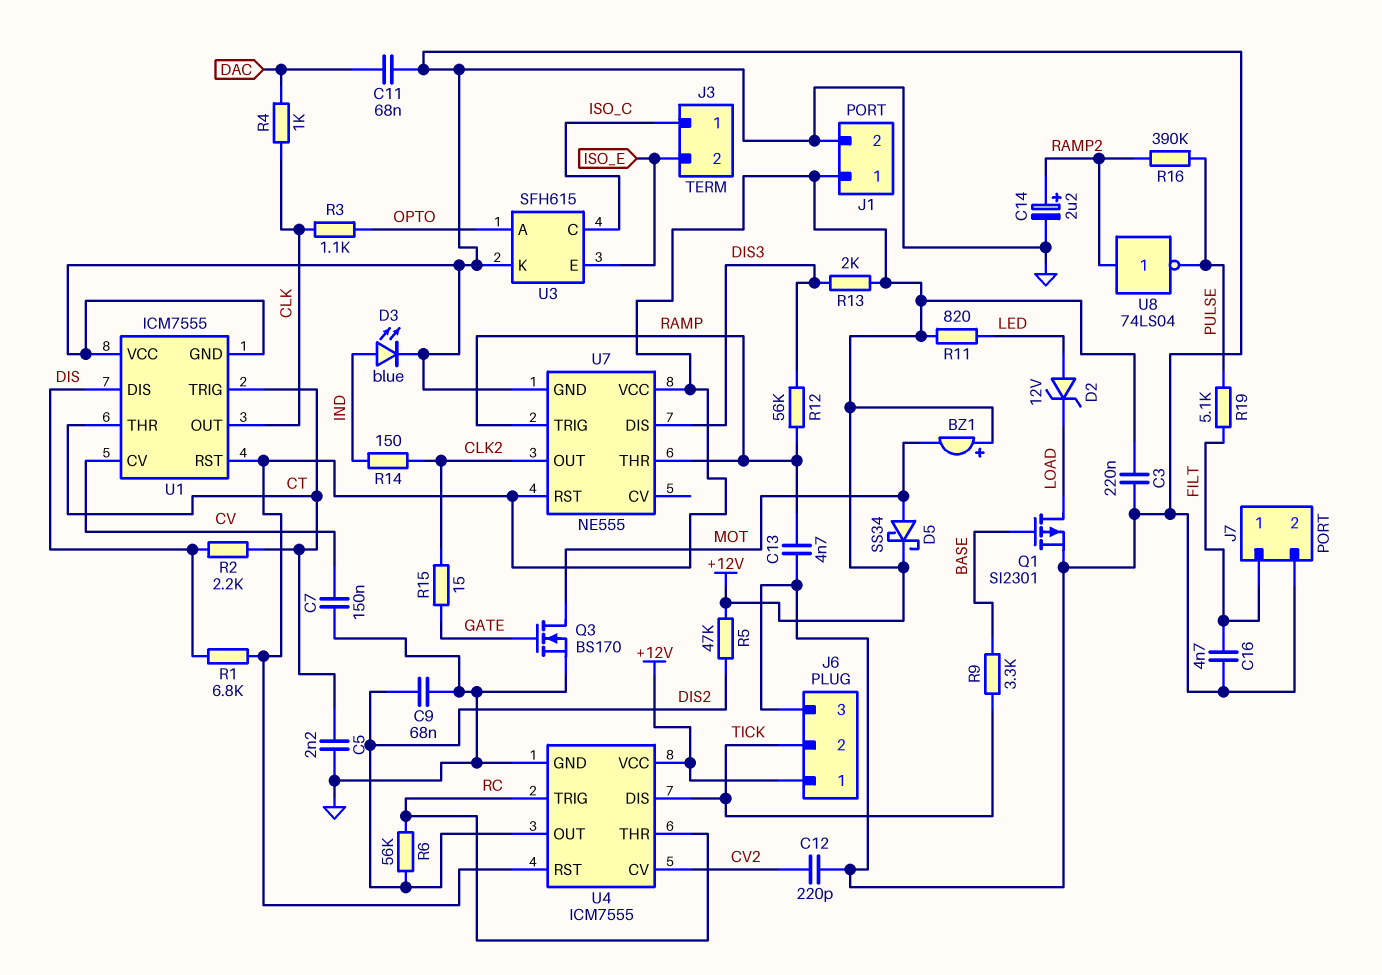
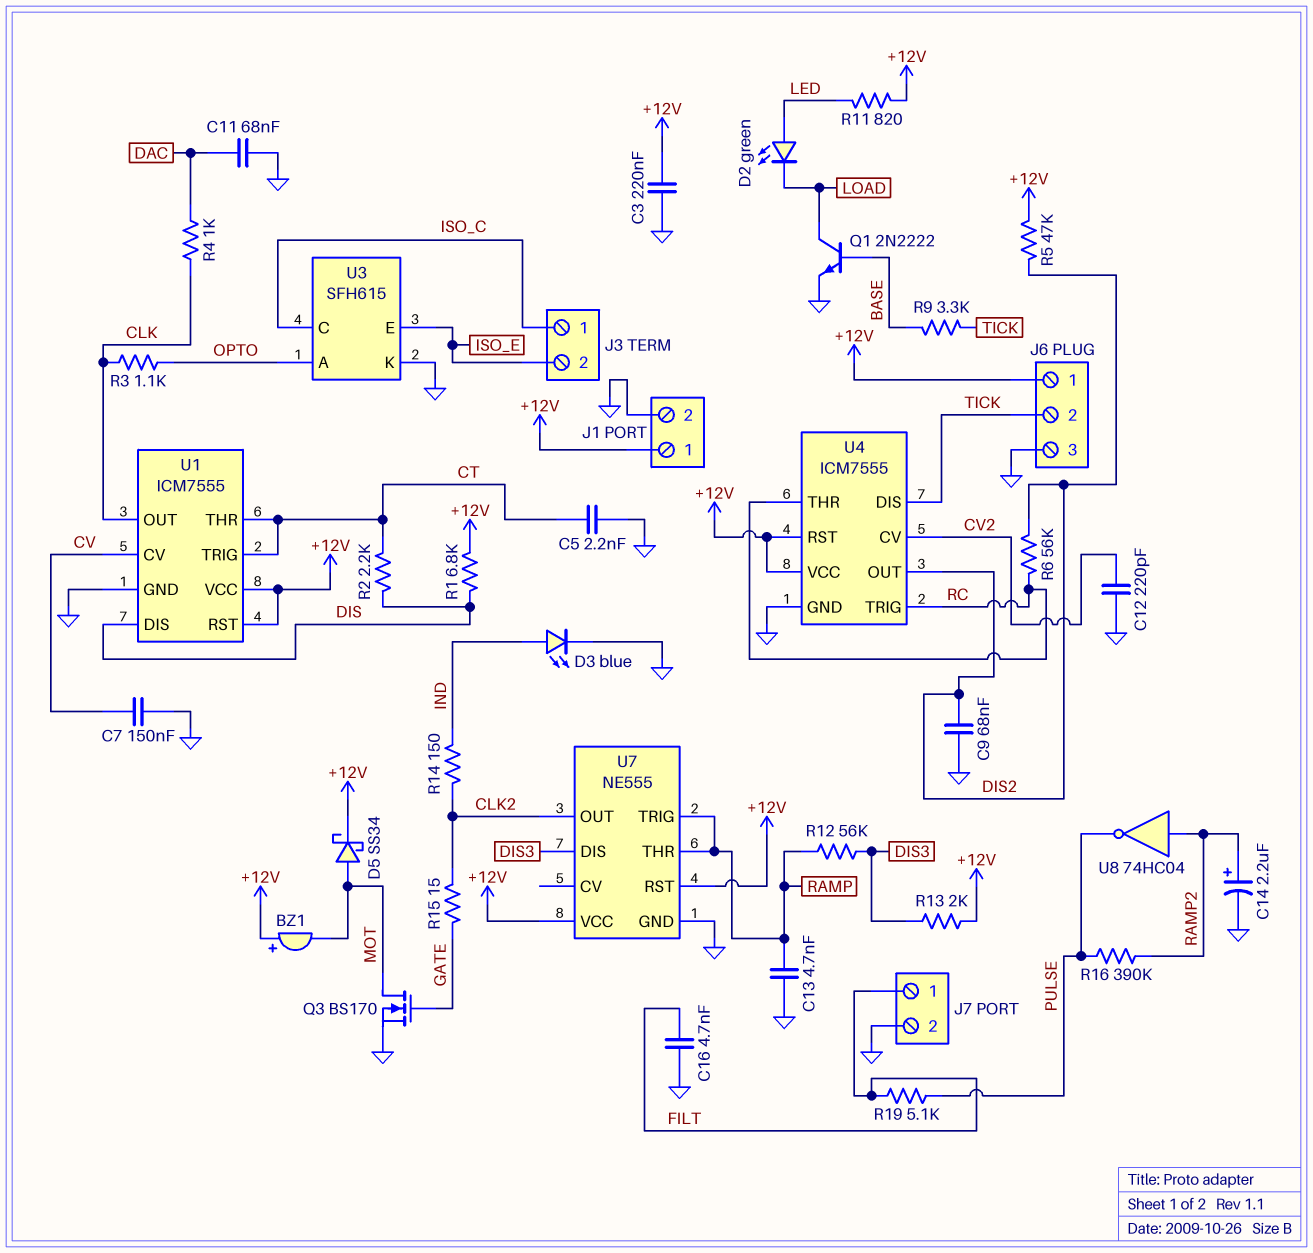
D2: zener 12V (A LED, K LOAD) -> LED green (A LED, K LOAD)
Q1: PMOS SI2301 (G BASE, D LOAD, S GND) -> NPN 2N2222 (B BASE, C LOAD, E GND)
U1 pin VCC: GND -> +12V
U8: NOT 74LS04 (in RAMP2, out PULSE) -> NOT 74HC04 (in RAMP2, out PULSE)

